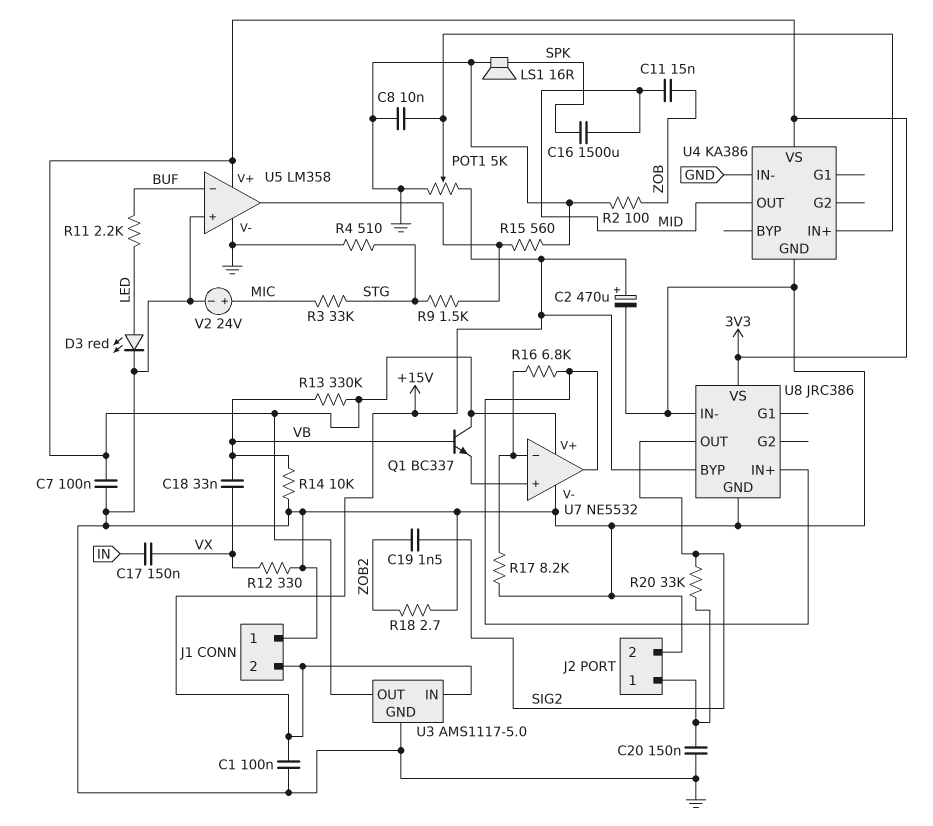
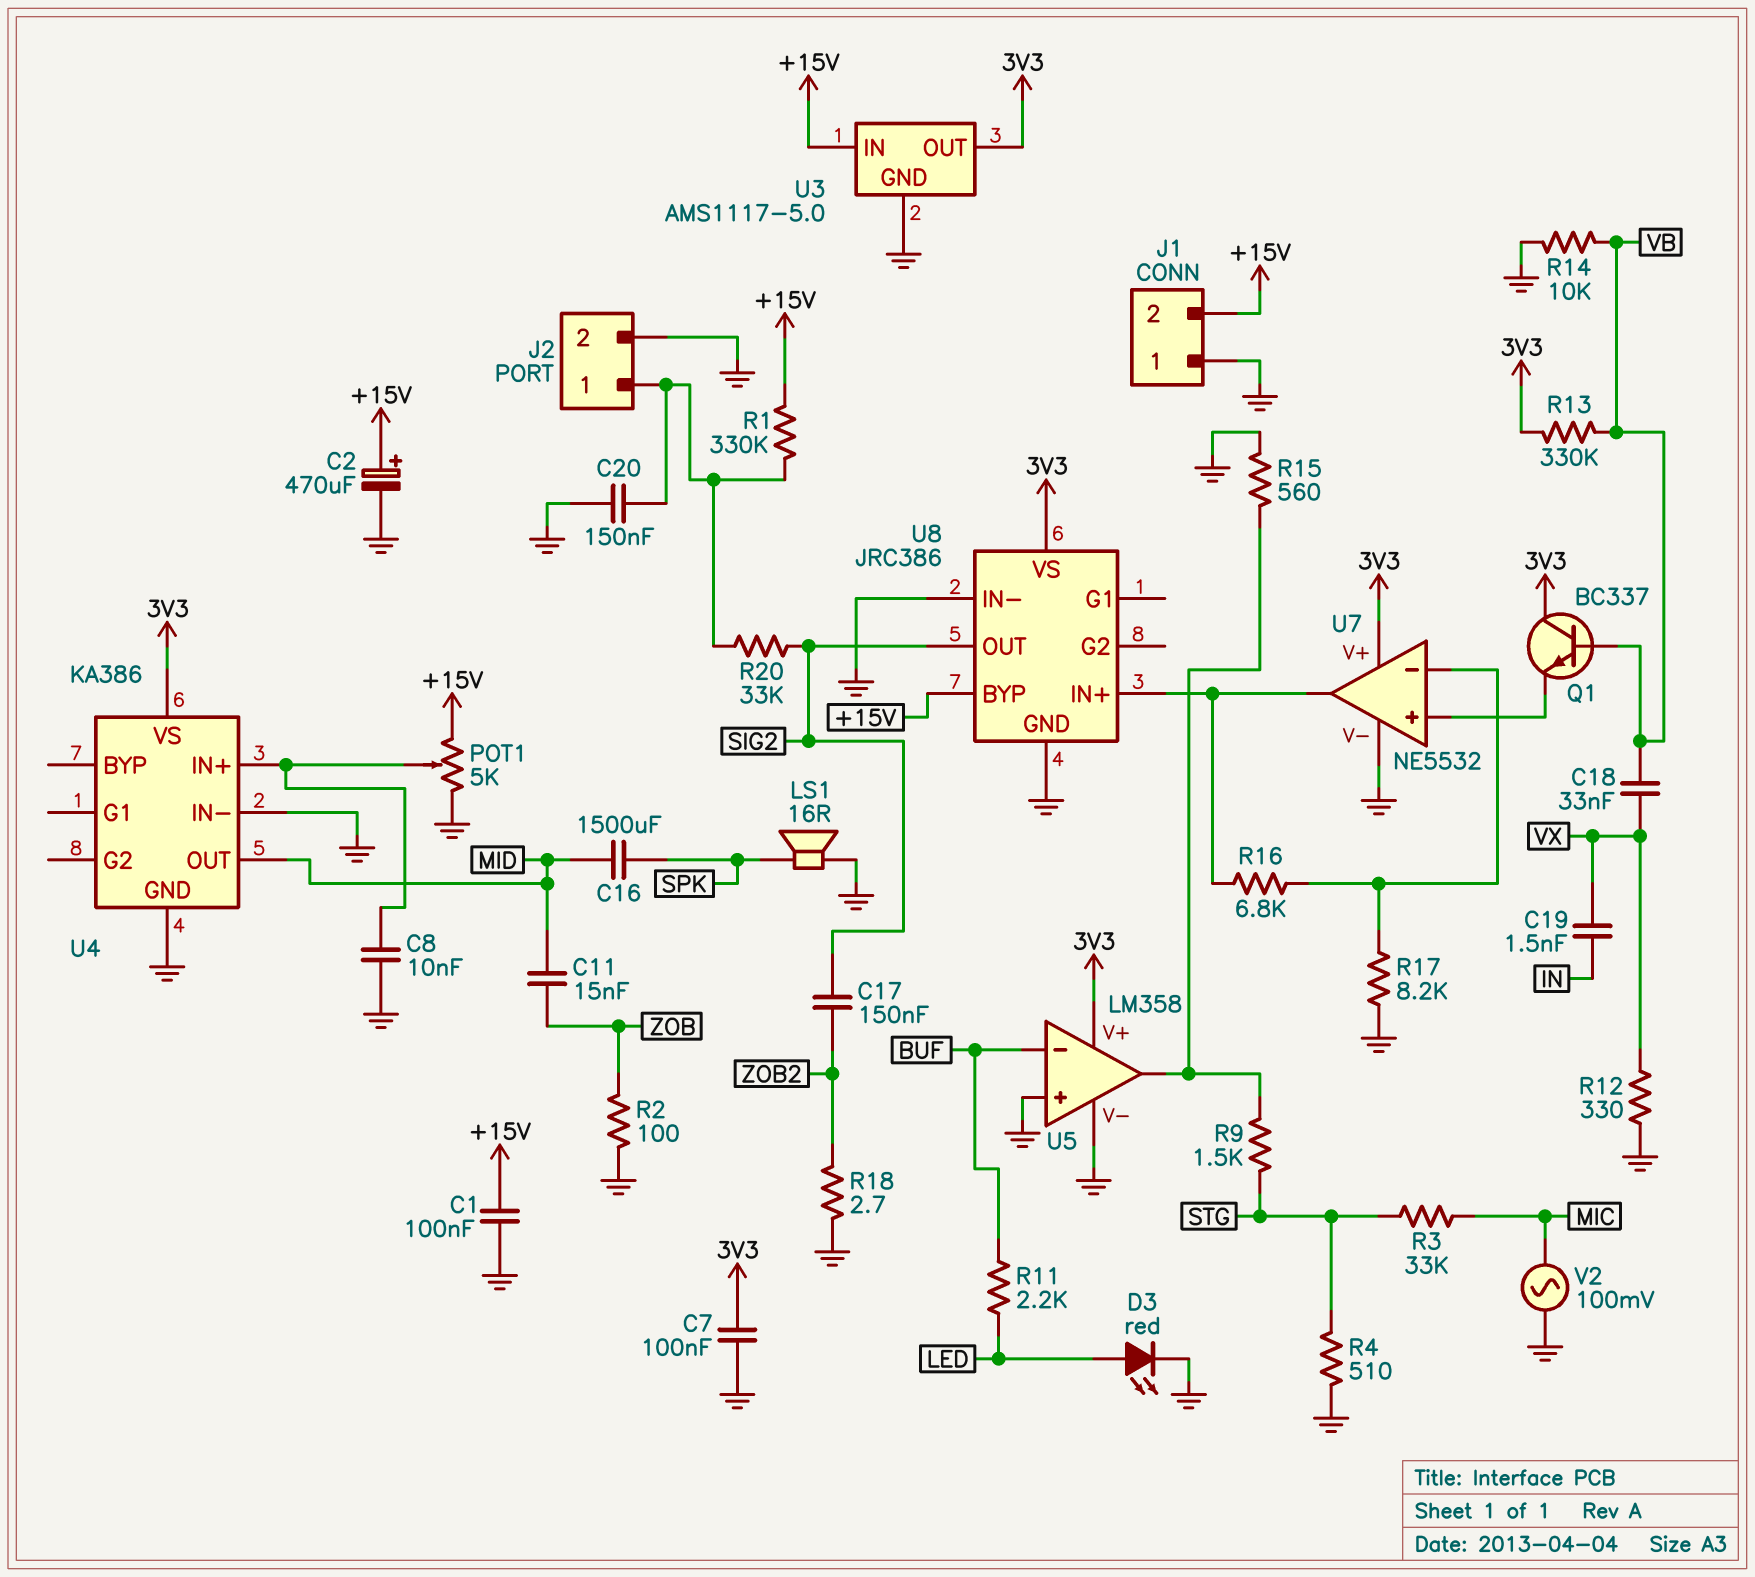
C17: 150nF (IN, VX) -> 150nF (SIG2, ZOB2)
C19: 1.5nF (SIG2, ZOB2) -> 1.5nF (IN, VX)
R1: none -> 330k (+15V, J2/1)
V2: 24V (plus MIC, minus GND) -> AC 100mV (GND, MIC)

